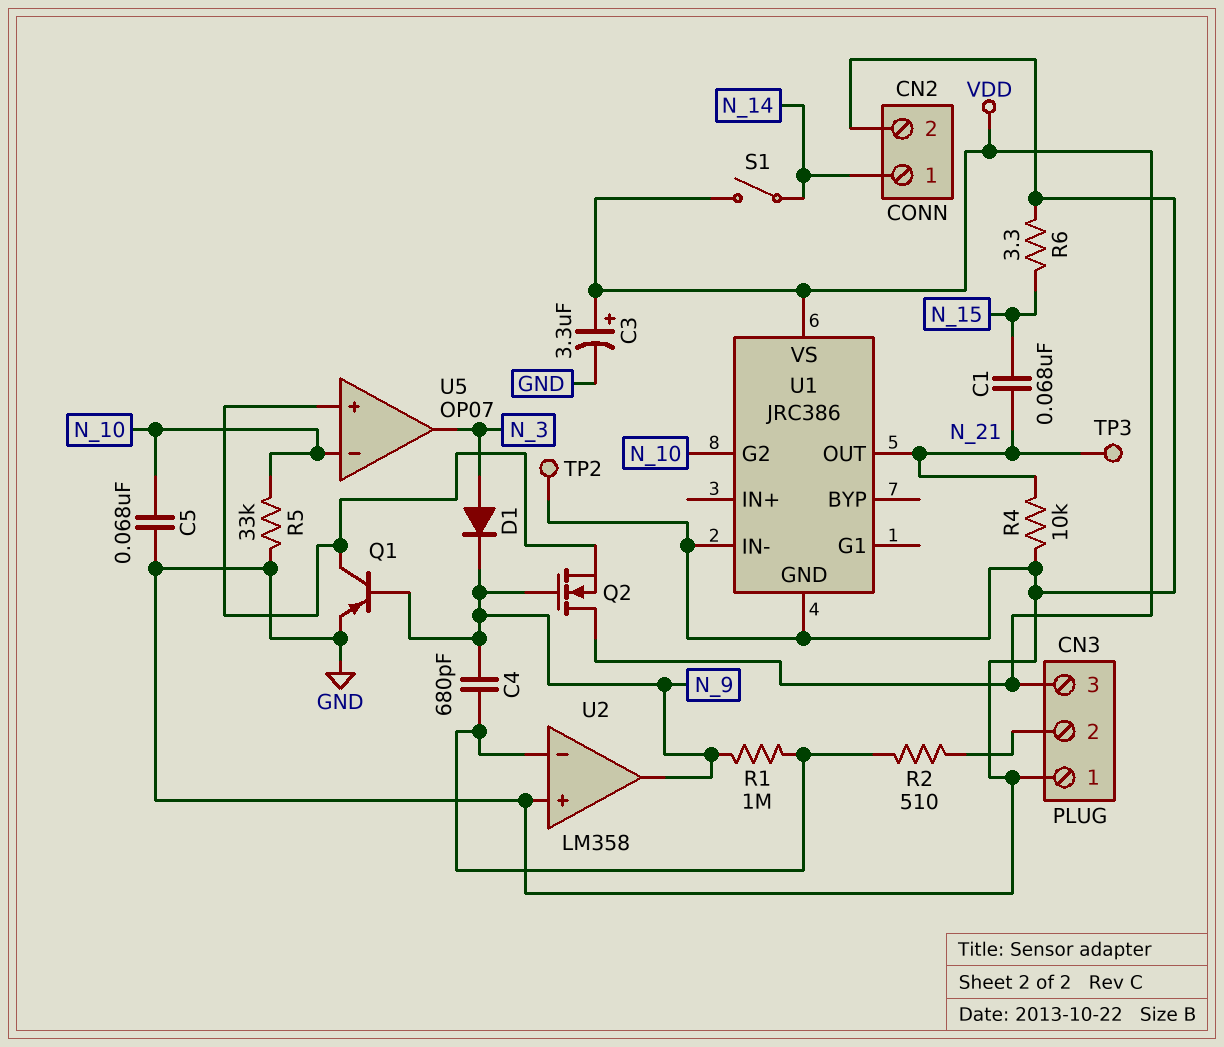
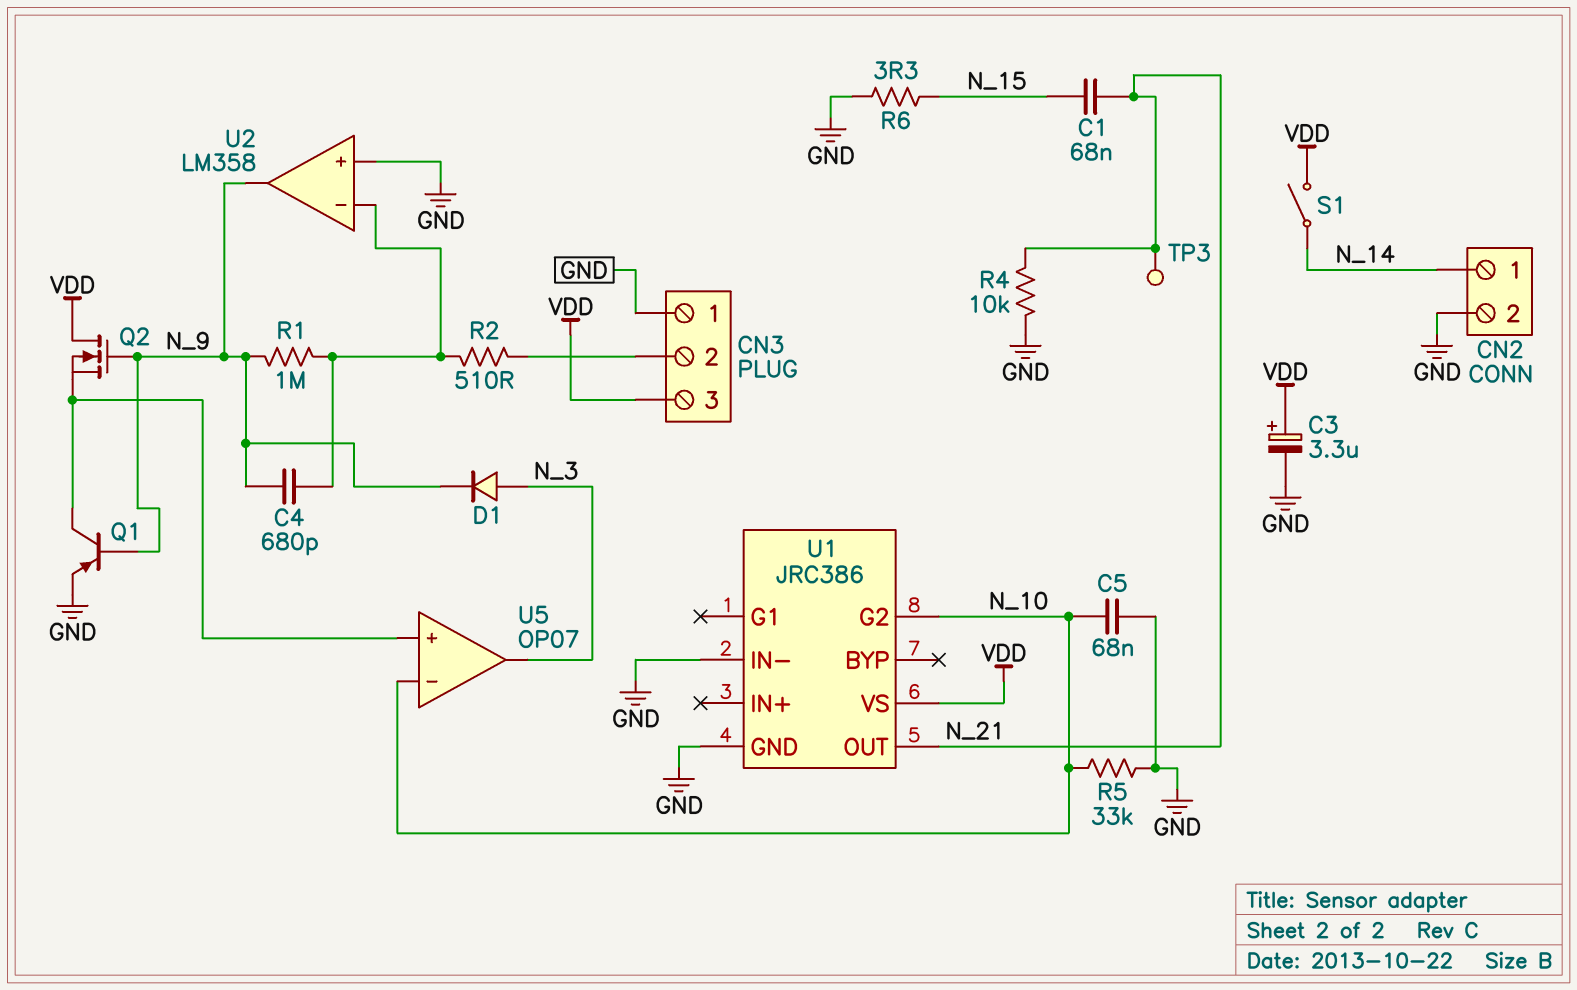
TP2: test point (GND) -> none

